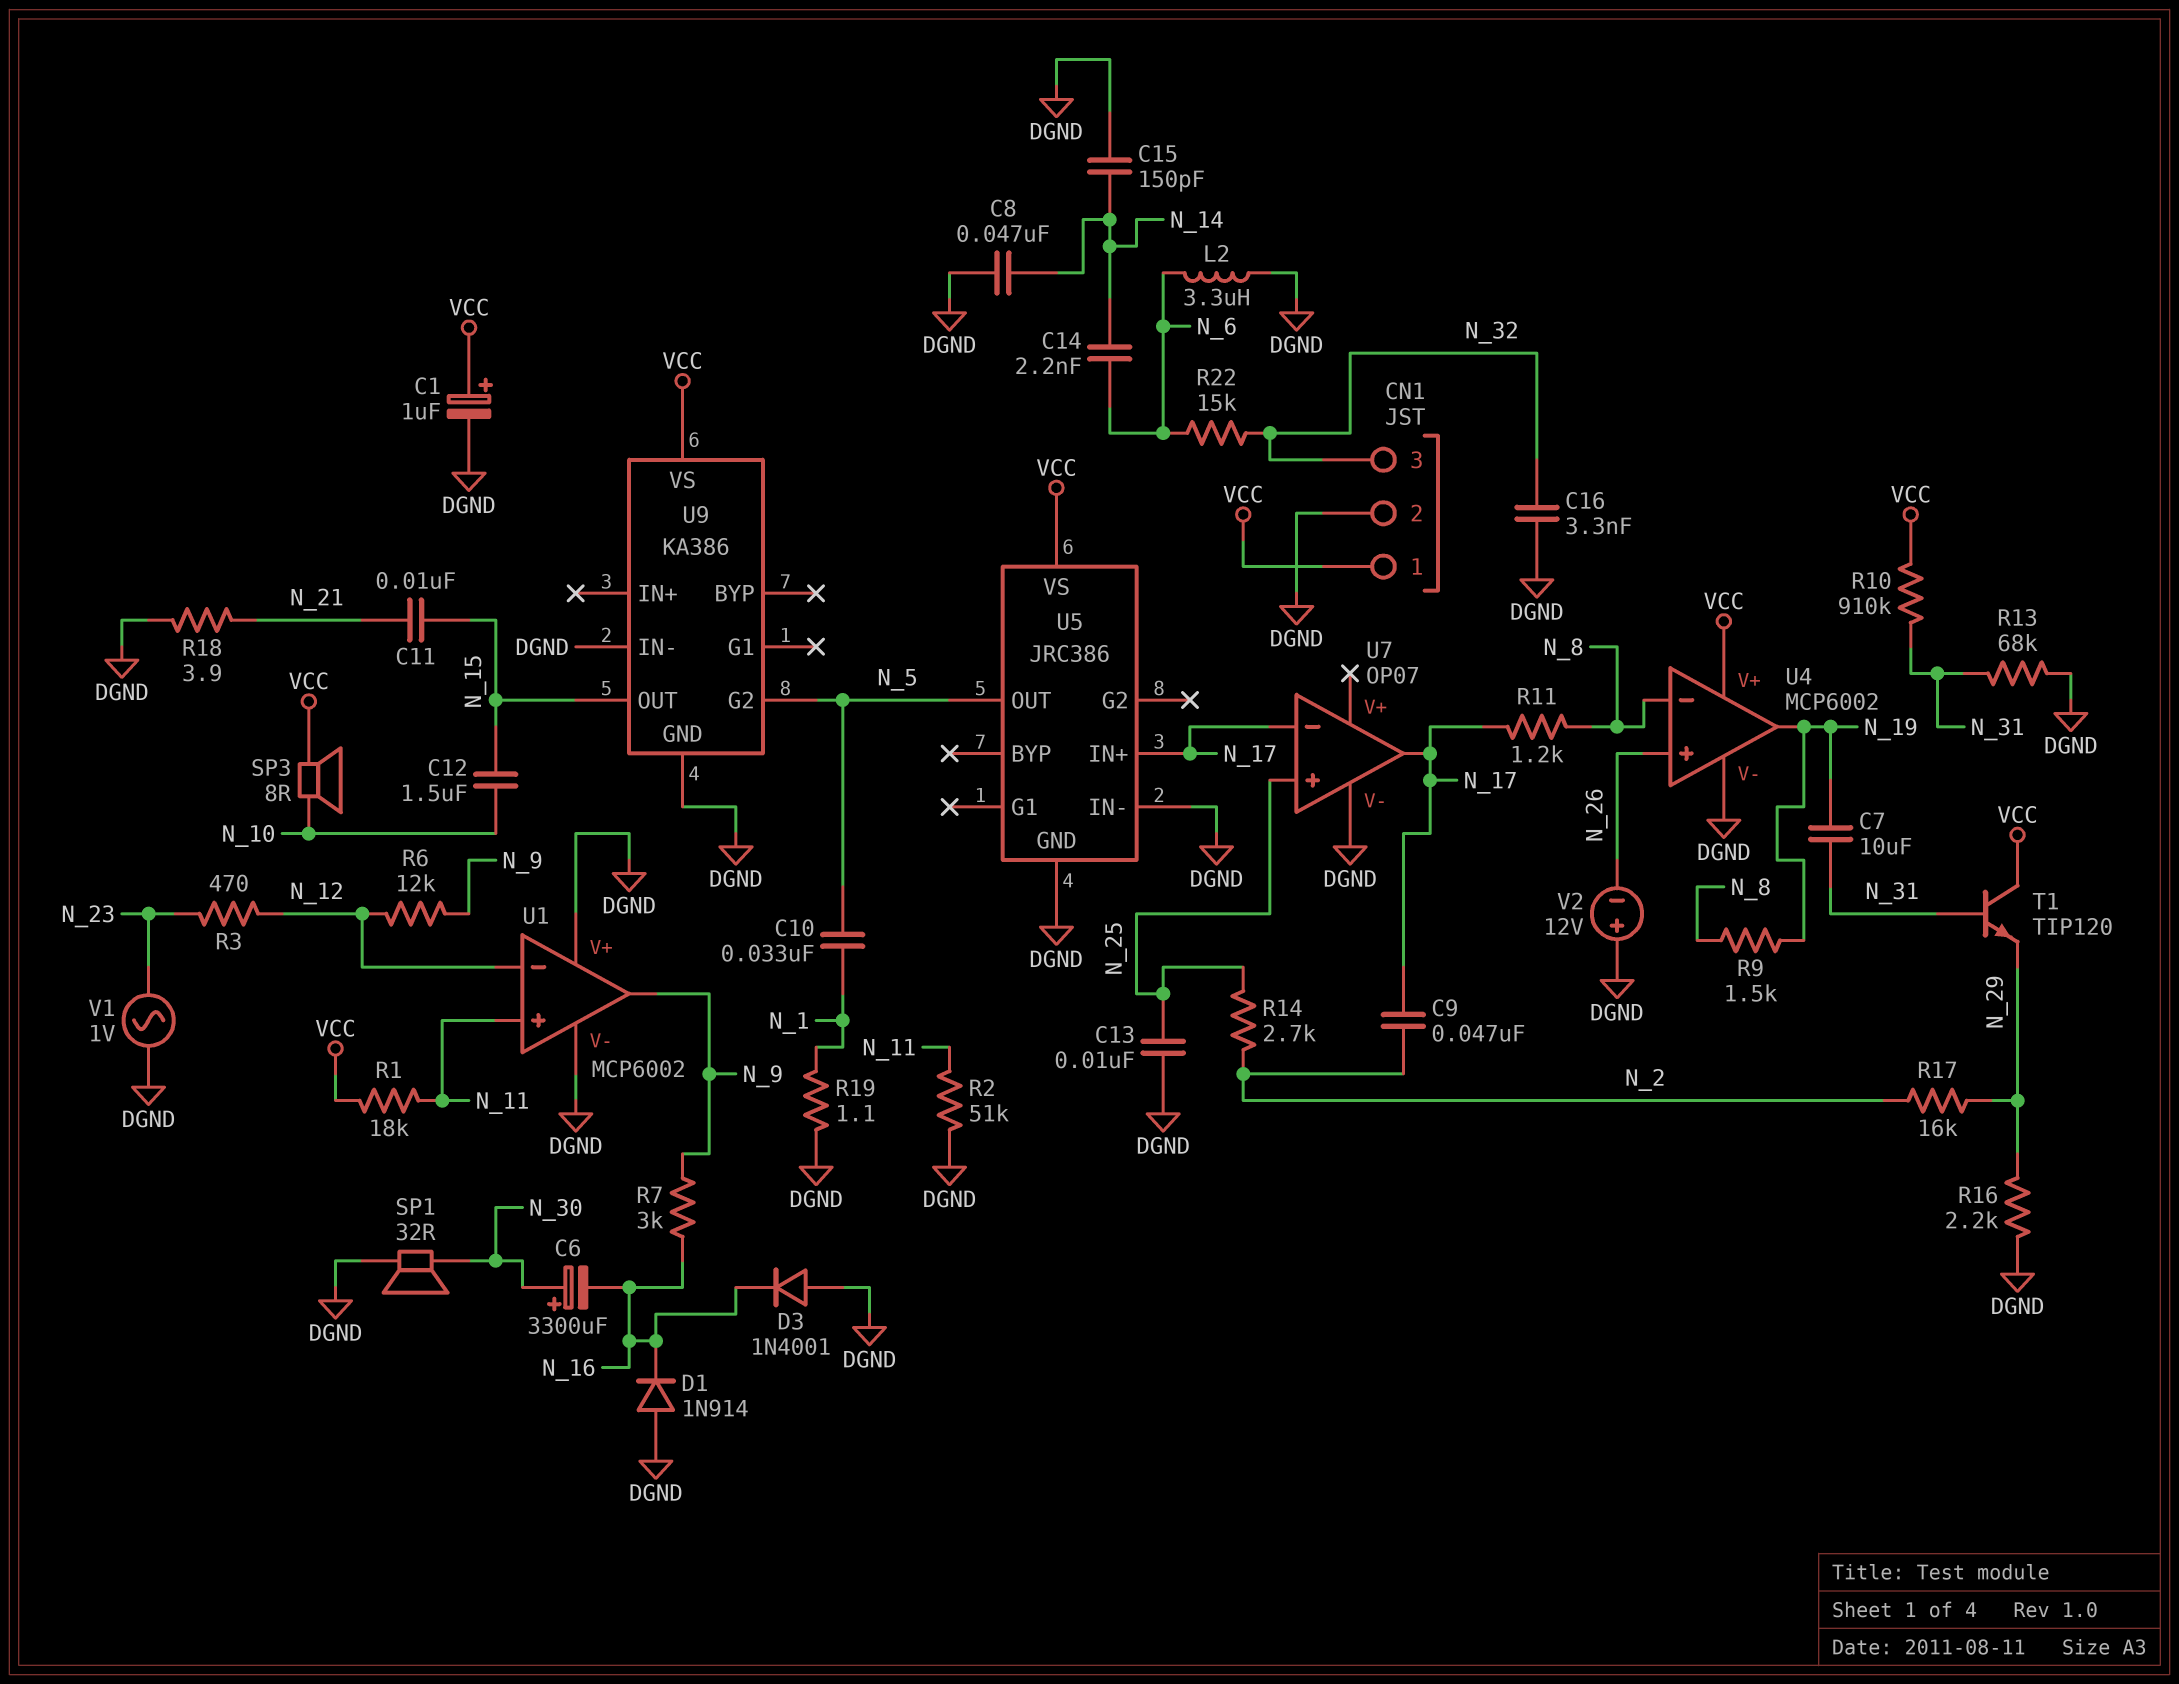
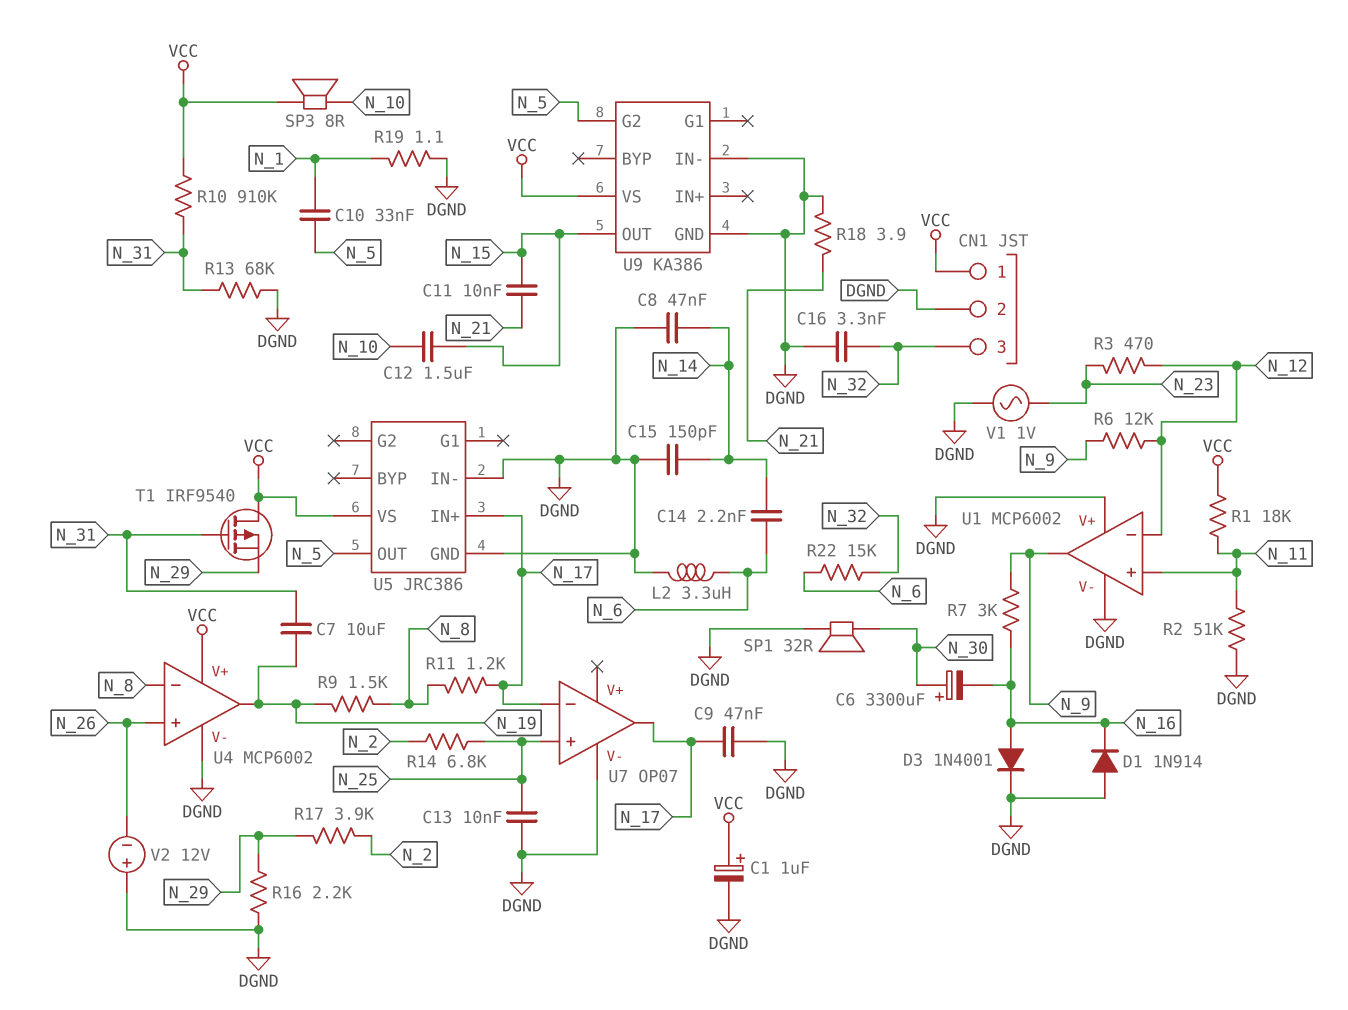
C9: 47nF (N_2, N_17) -> 47nF (DGND, N_17)
D3: diode 1N4001 (A DGND, K N_16) -> diode 1N4001 (A N_16, K DGND)
R14: 2.7k (N_2, N_25) -> 6.8k (N_2, N_25)
R17: 16k (N_2, N_29) -> 3.9k (N_2, N_29)
T1: NPN TIP120 (B N_31, C VCC, E N_29) -> PMOS IRF9540 (G N_31, D VCC, S N_29)

